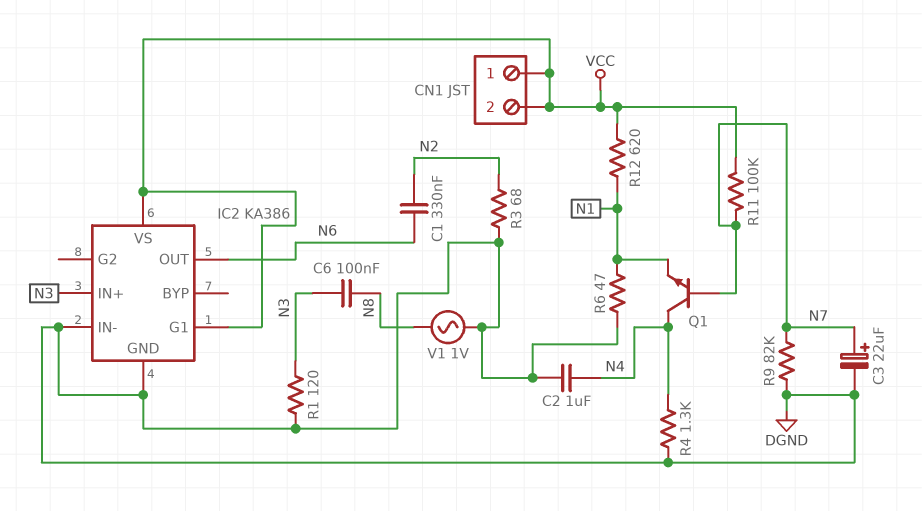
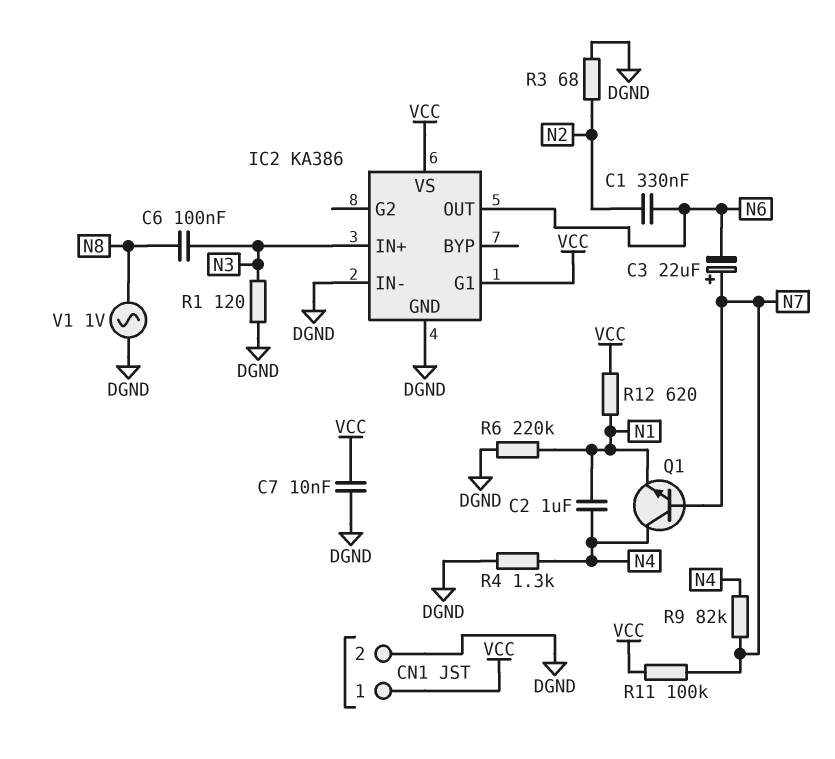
C2: 1uF (DGND, N4) -> 1uF (N1, N4)
C3: 22uF (plus N7, minus DGND) -> 22uF (plus N7, minus N6)
C7: none -> 10nF (DGND, VCC)
CN1 pin 2: VCC -> DGND
R6: 47 (DGND, N1) -> 220k (DGND, N1)
R9: 82k (DGND, N7) -> 82k (N4, N7)

